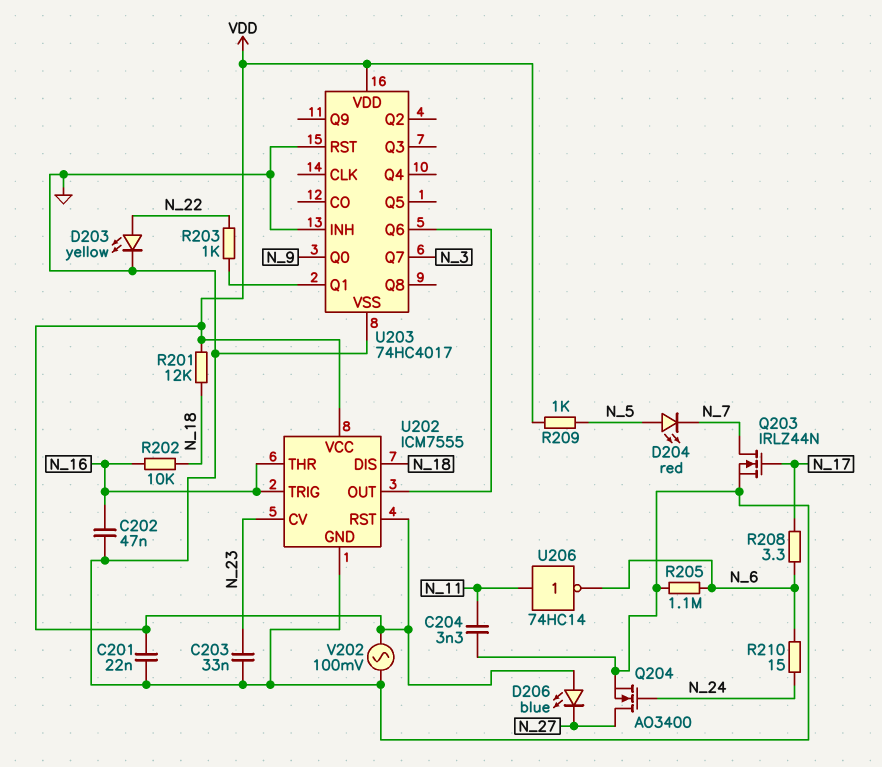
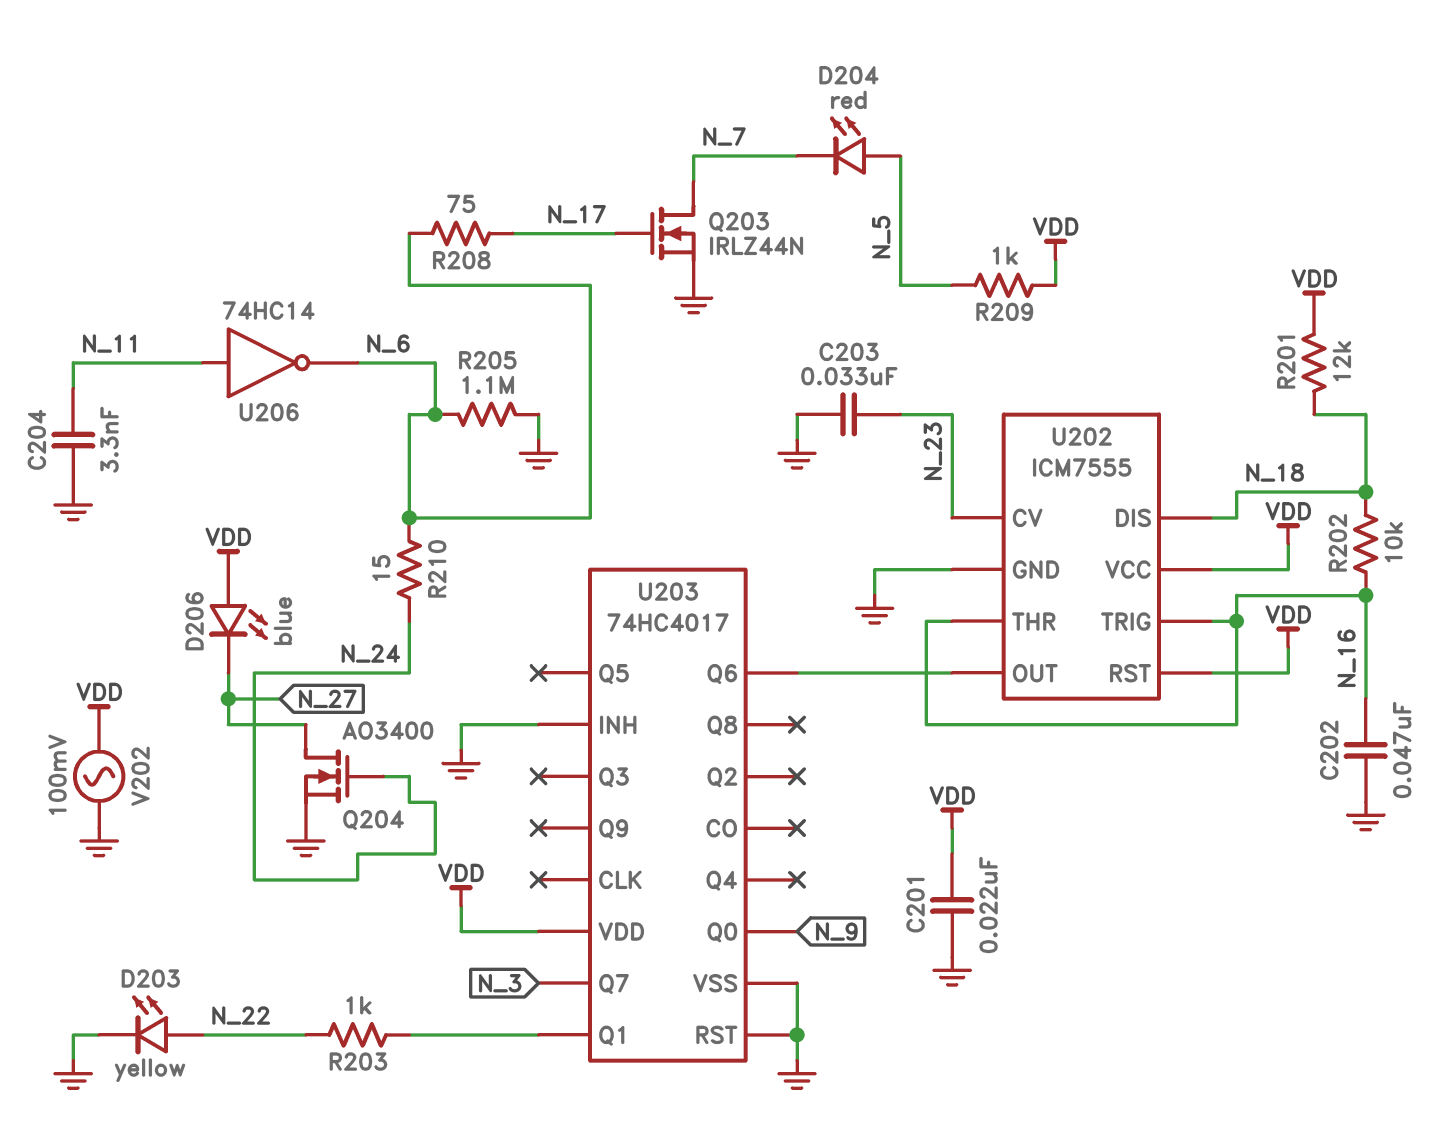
R208: 3.3 (N_6, N_17) -> 75 (N_6, N_17)

